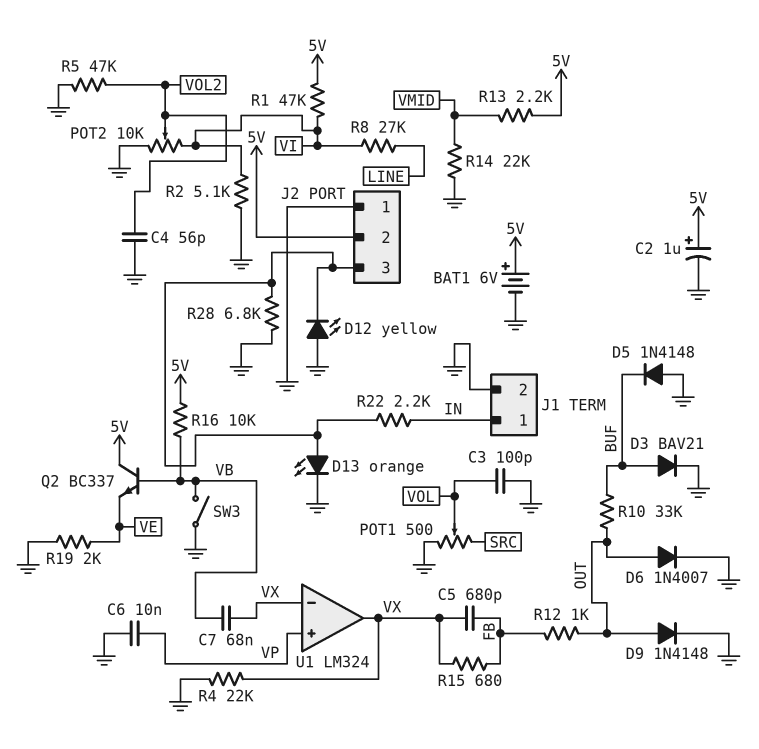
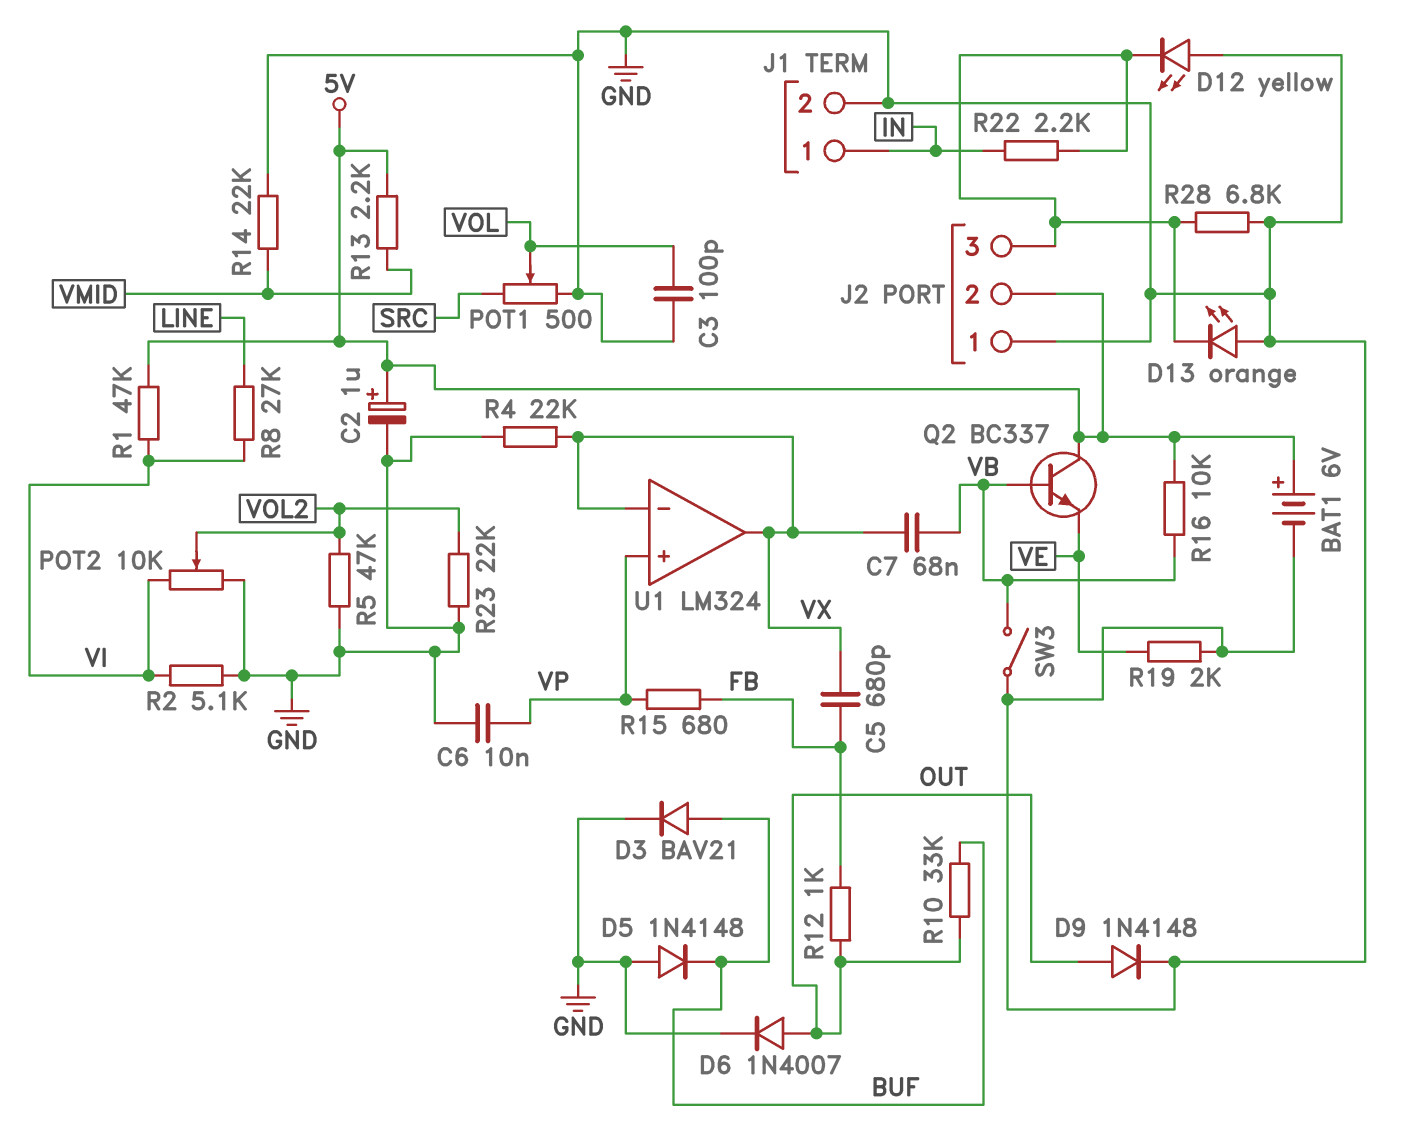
C4: 56pF (GND, VOL2) -> none
D13: LED orange (A J2/3, K GND) -> LED orange (A GND, K J2/3)
R15: 680 (FB, VX) -> 680 (FB, VP)
R23: none -> 22k (GND, VOL2)

